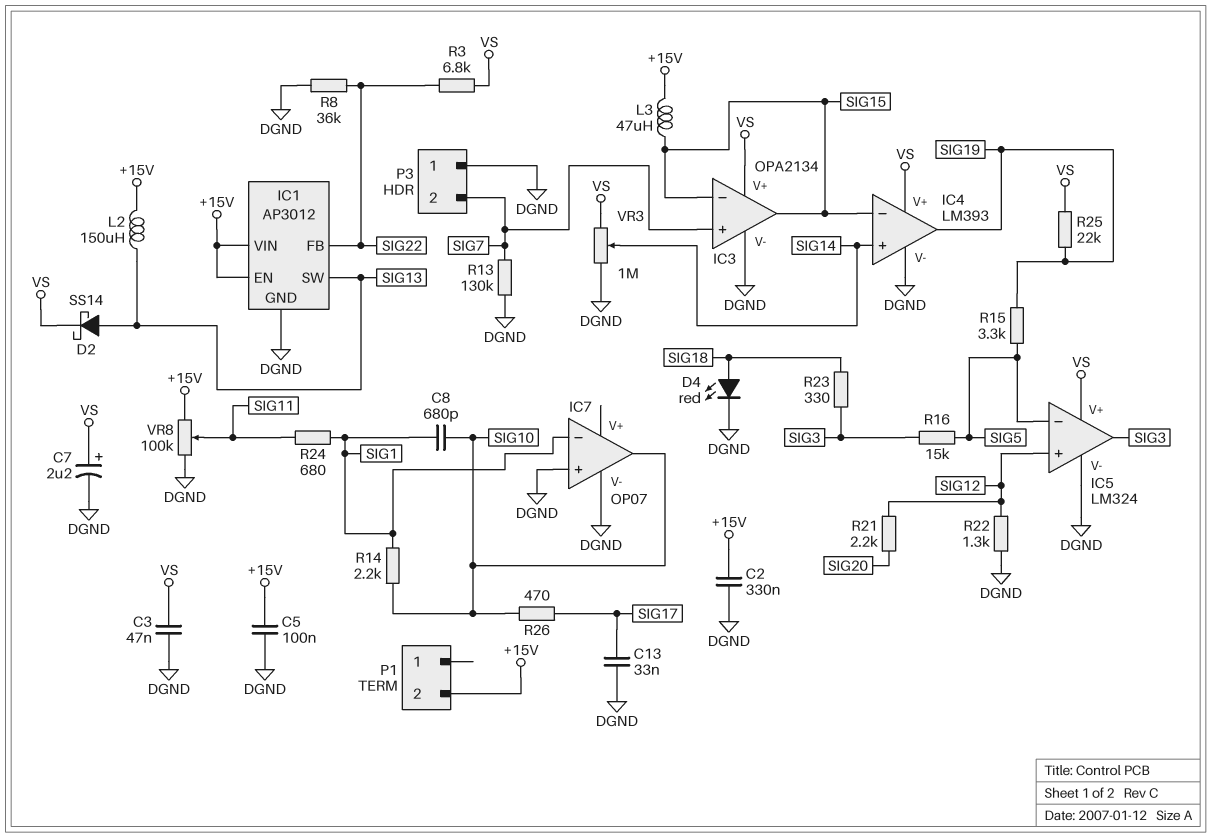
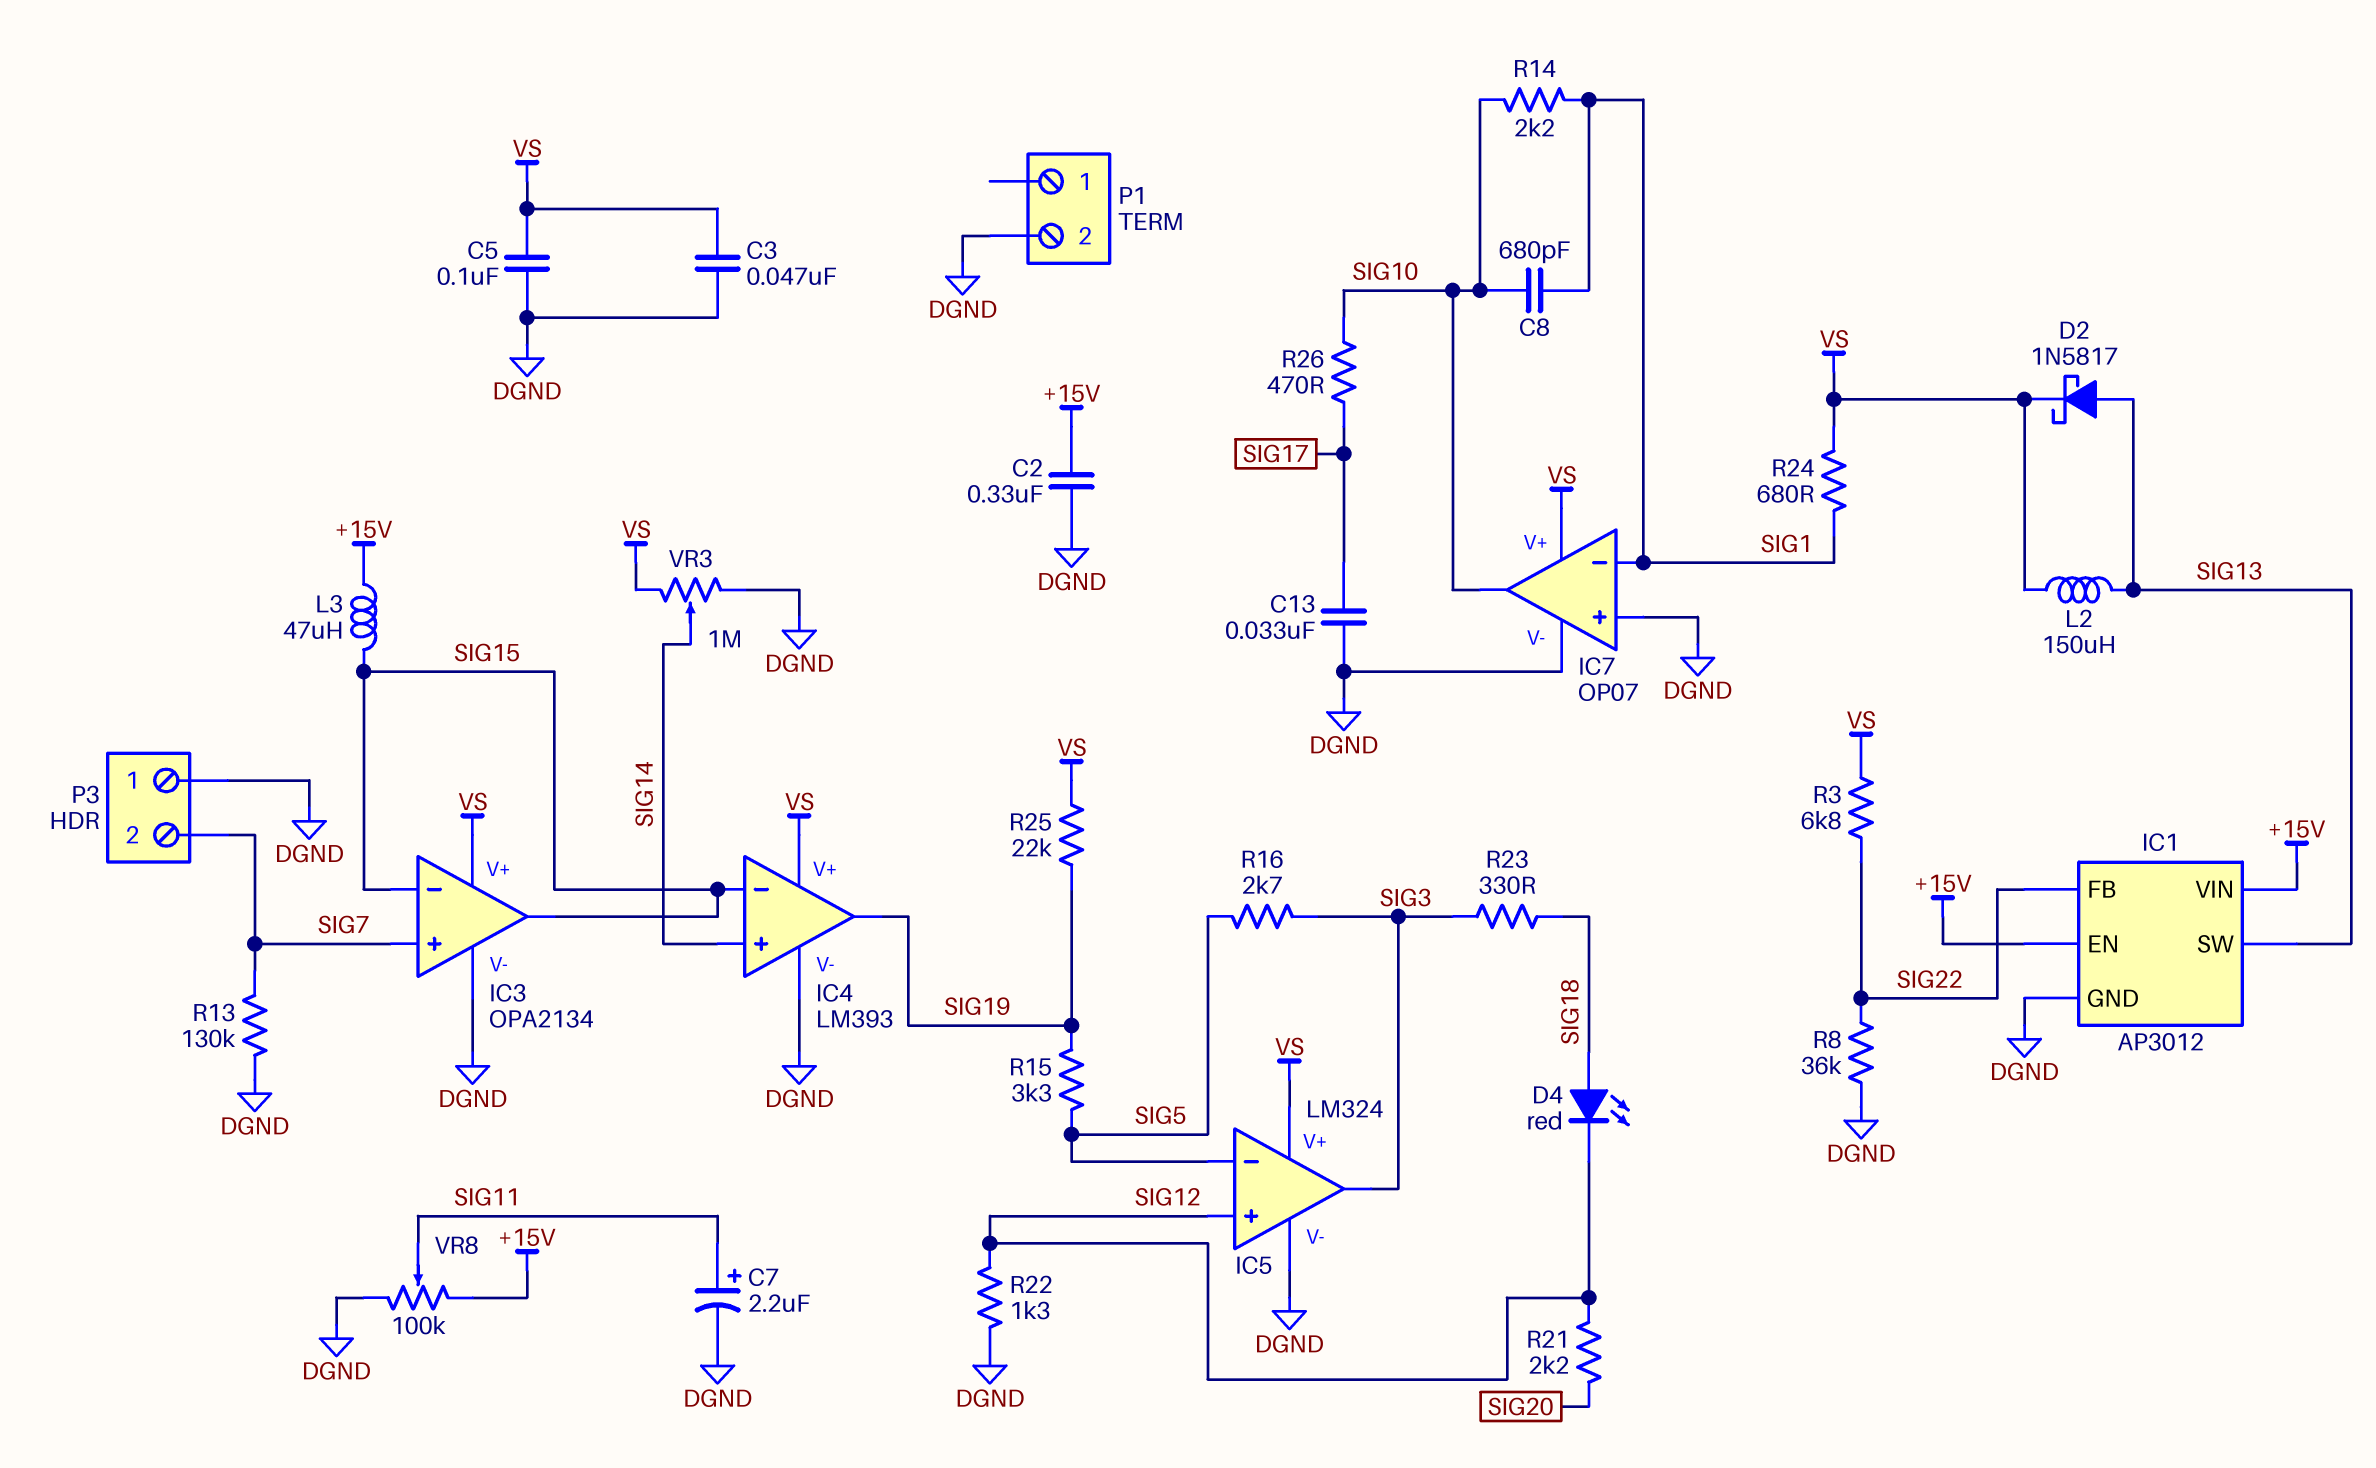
C5: 100nF (+15V, DGND) -> 100nF (DGND, VS)
C7: 2.2uF (plus VS, minus DGND) -> 2.2uF (plus SIG11, minus DGND)
D2: schottky SS14 (A SIG13, K VS) -> schottky 1N5817 (A SIG13, K VS)
D4: LED red (A SIG18, K DGND) -> LED red (A SIG18, K SIG12)
IC7 pin V+: none -> VS
L2: 150uH (+15V, SIG13) -> 150uH (SIG13, VS)
P1 pin 2: +15V -> DGND
R16: 15k (SIG3, SIG5) -> 2.7k (SIG3, SIG5)
R24: 680 (SIG1, SIG11) -> 680 (SIG1, VS)

